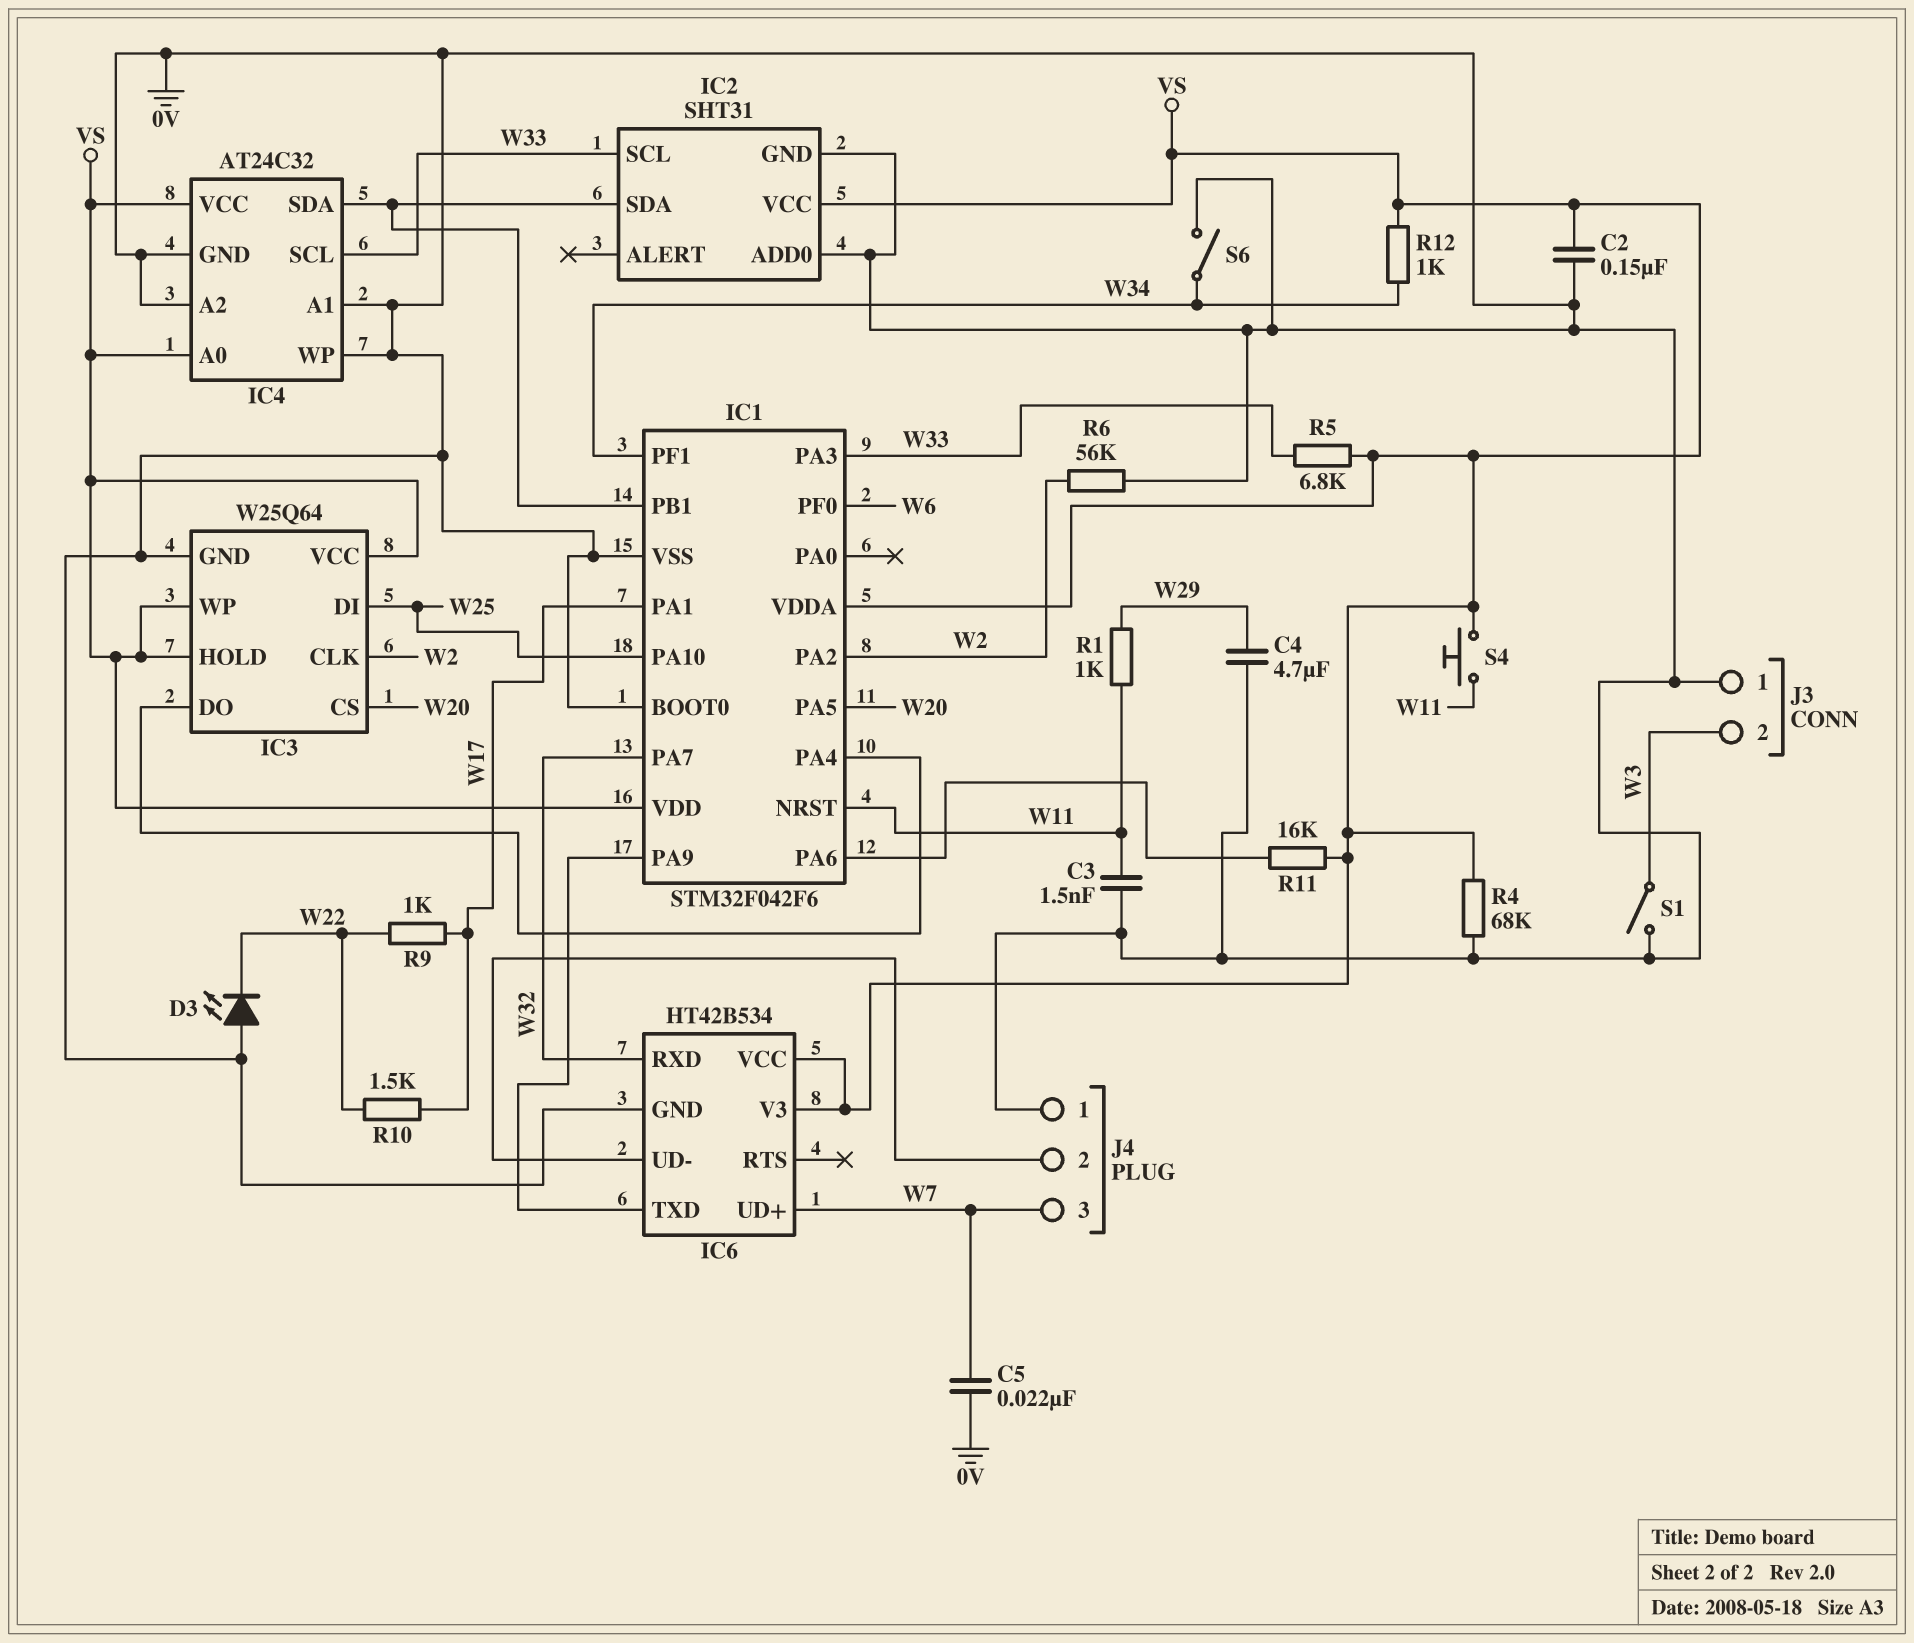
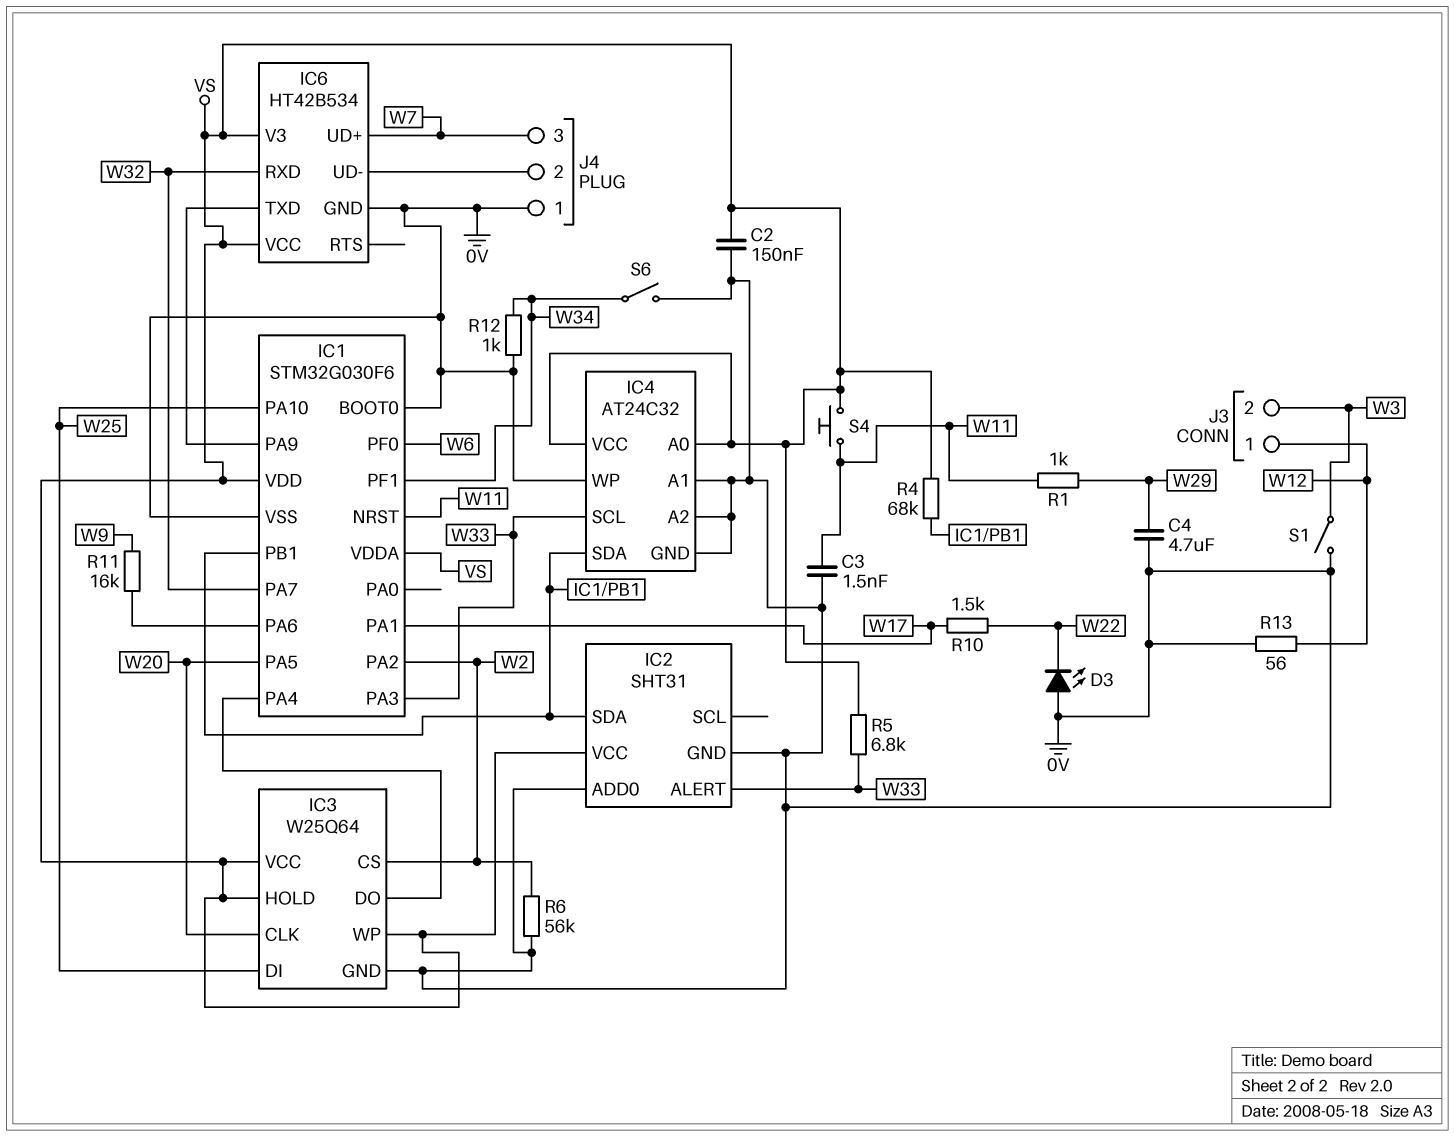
C5: 22nF (0V, W7) -> none
IC1: STM32F042F6 -> STM32G030F6
IC2 pin ALERT: none -> W33
IC2 pin SCL: W33 -> none
IC3 pin CLK: W2 -> W20
IC3 pin CS: W20 -> W2
J3 pin 1: 0V -> W12
R4: 68k (0V, VS) -> 68k (IC1/PB1, VS)
R9: 1k (W17, W22) -> none
R11: 16k (IC1/PA6, VS) -> 16k (IC1/PA6, W9)
R12: 1k (VS, W34) -> 1k (0V, W34)
R13: none -> 56 (0V, W12)

